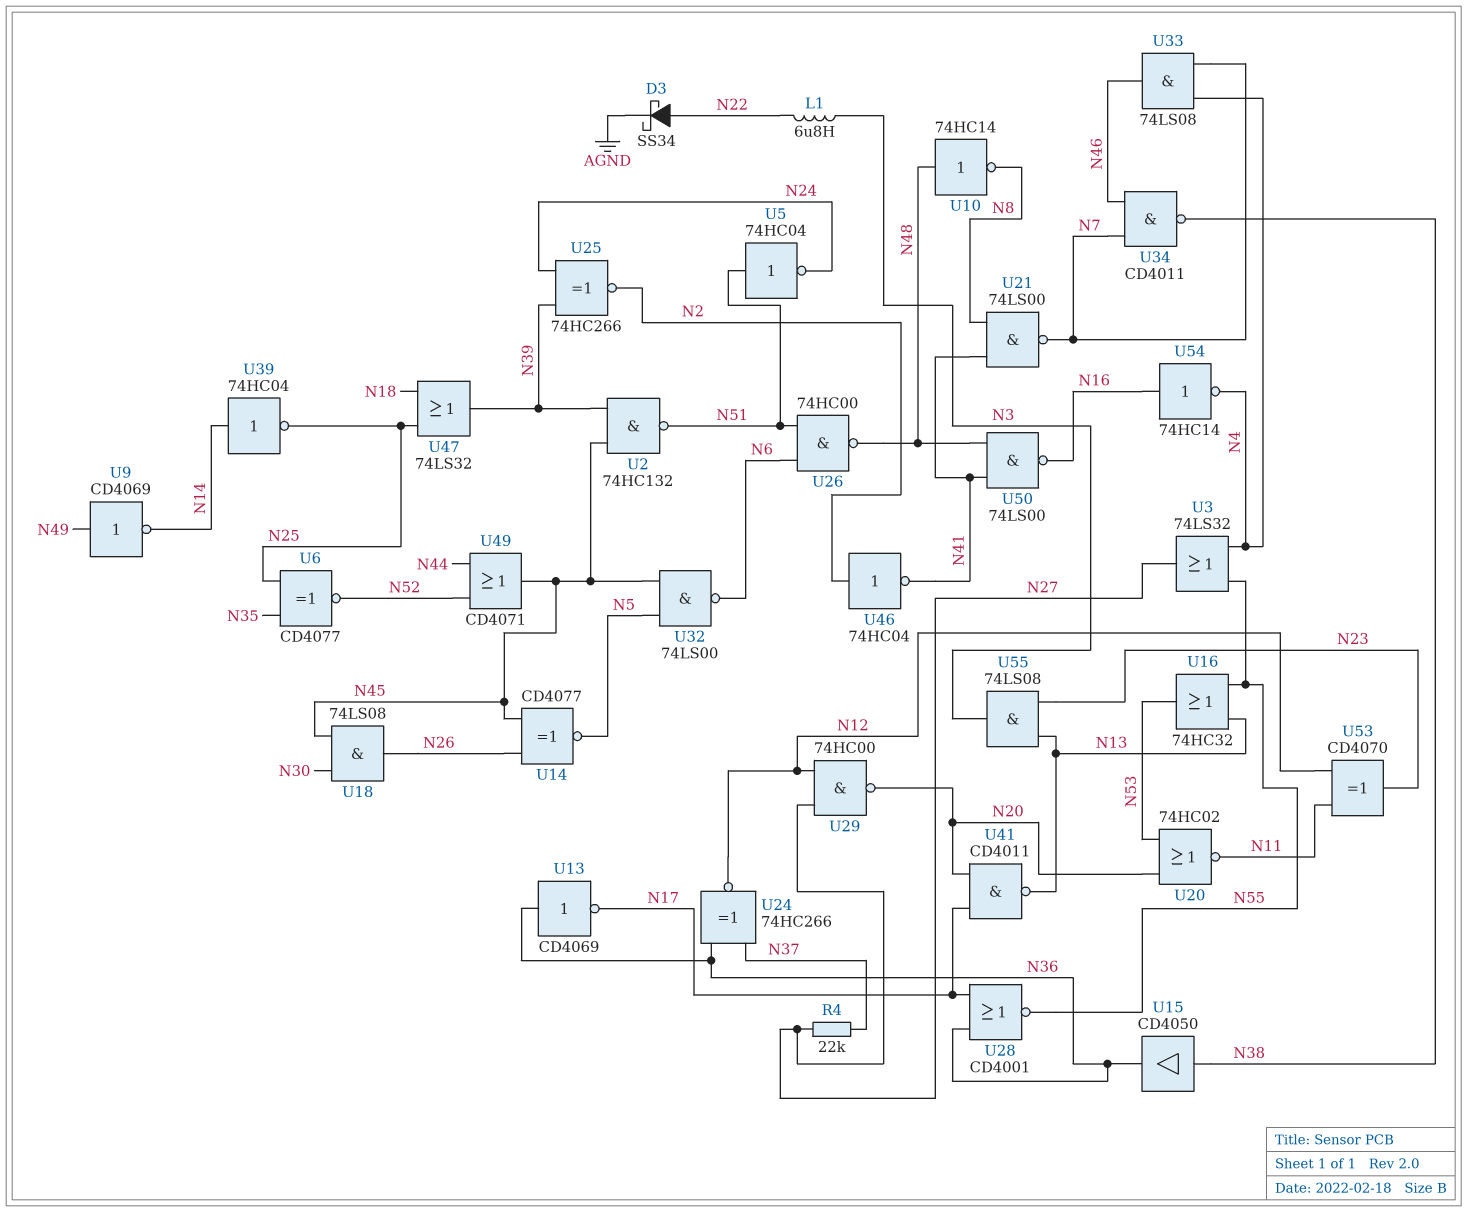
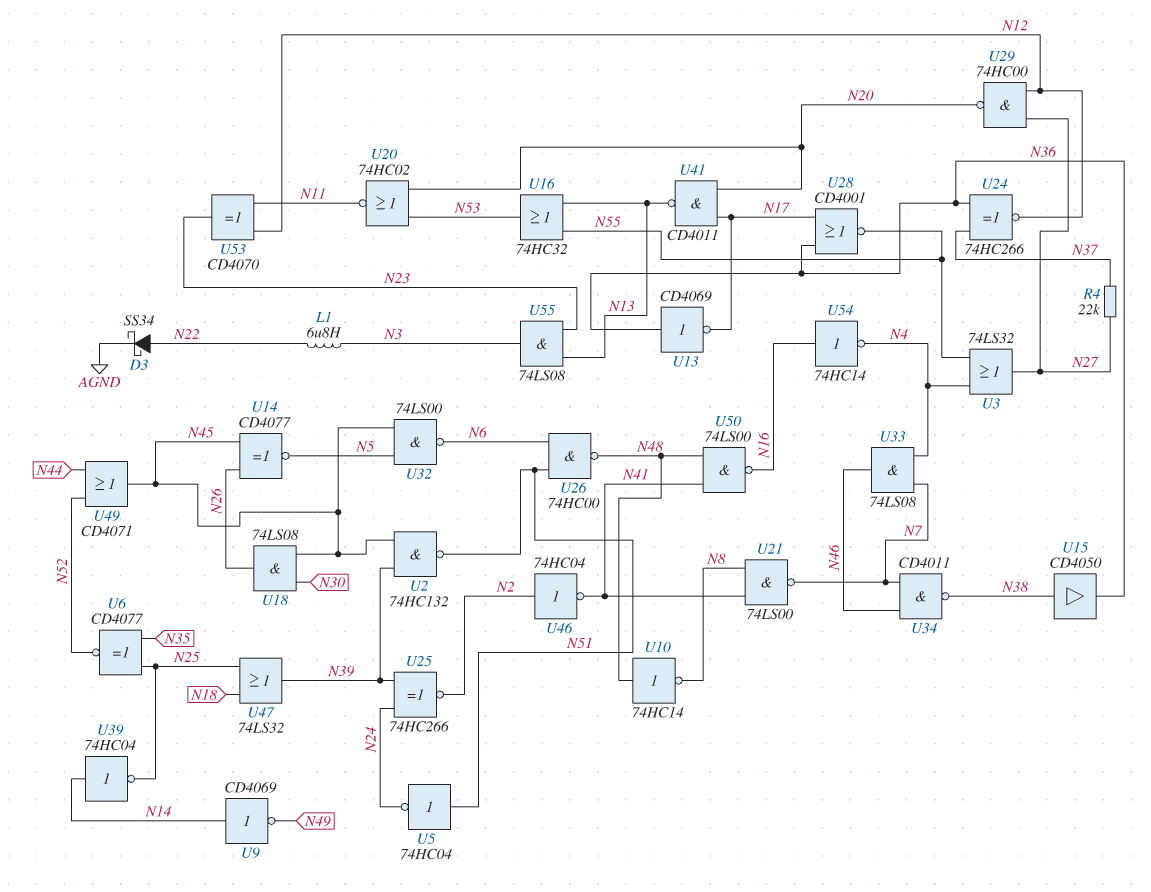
U9: NOT CD4069 (in N49, out N14) -> NOT CD4069 (in N14, out N49)

